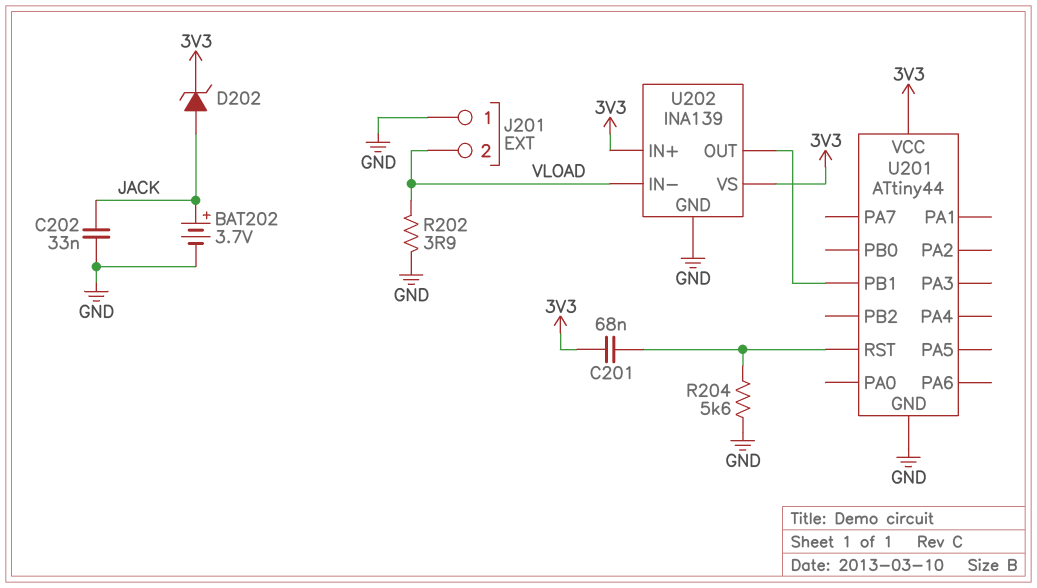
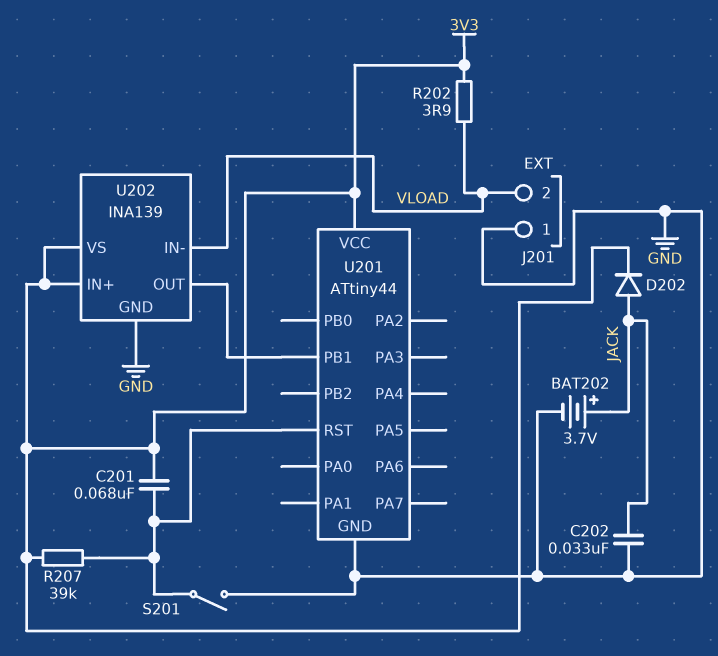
D202: zener (A JACK, K 3V3) -> diode (A JACK, K 3V3)
R202: 3.9 (GND, VLOAD) -> 3.9 (3V3, VLOAD)
R204: 5.6k (GND, U201/RST) -> none
R207: none -> 39k (3V3, U201/RST)
S201: none -> switch (GND, U201/RST)

